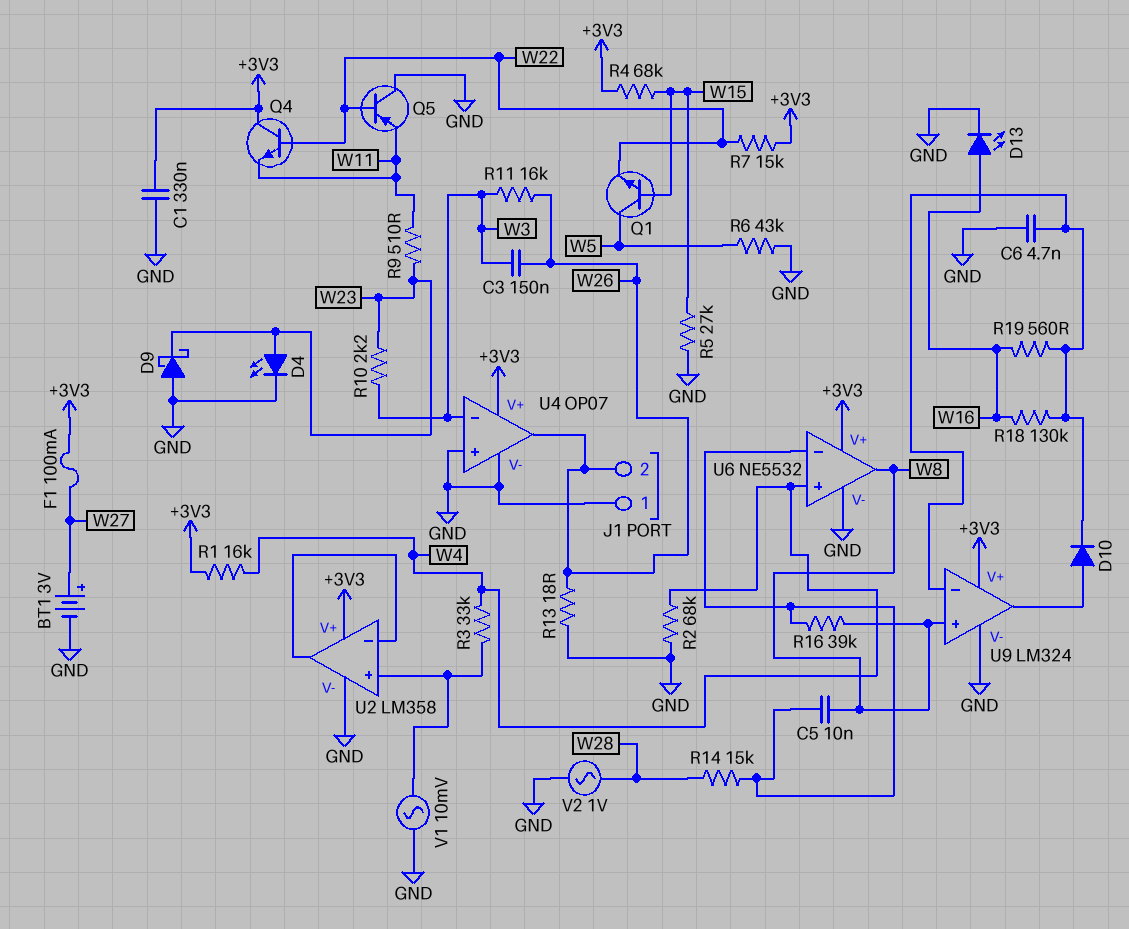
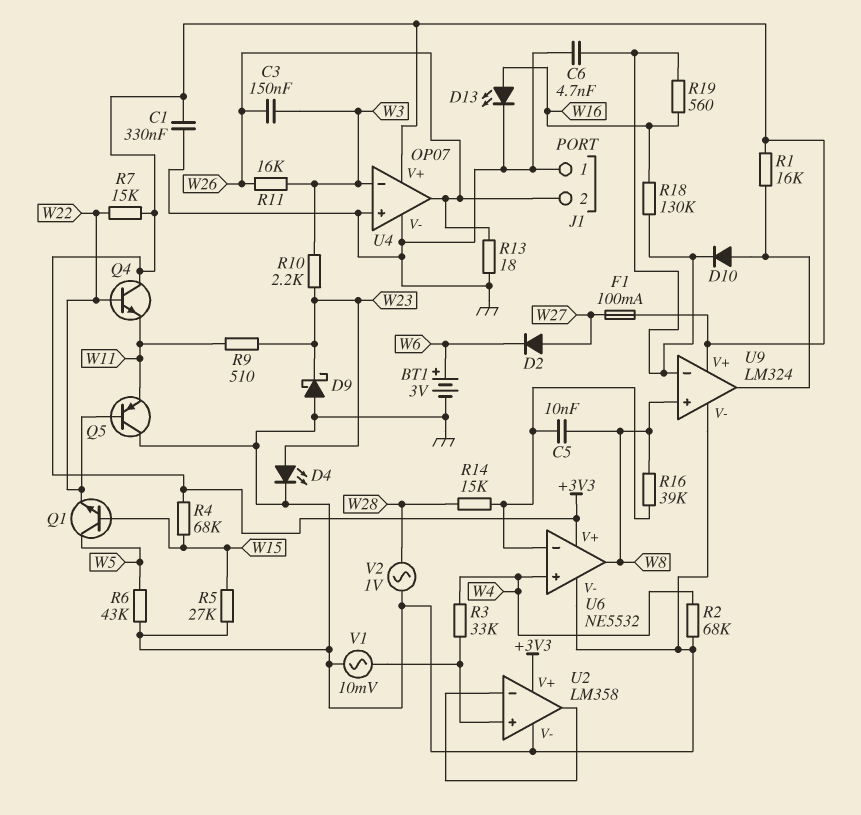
BT1: 3V (plus W27, minus GND) -> 3V (plus W6, minus GND)
D2: none -> diode (A W27, K W6)
R1: 16k (+3V3, W4) -> 16k (+3V3, U9/out)

